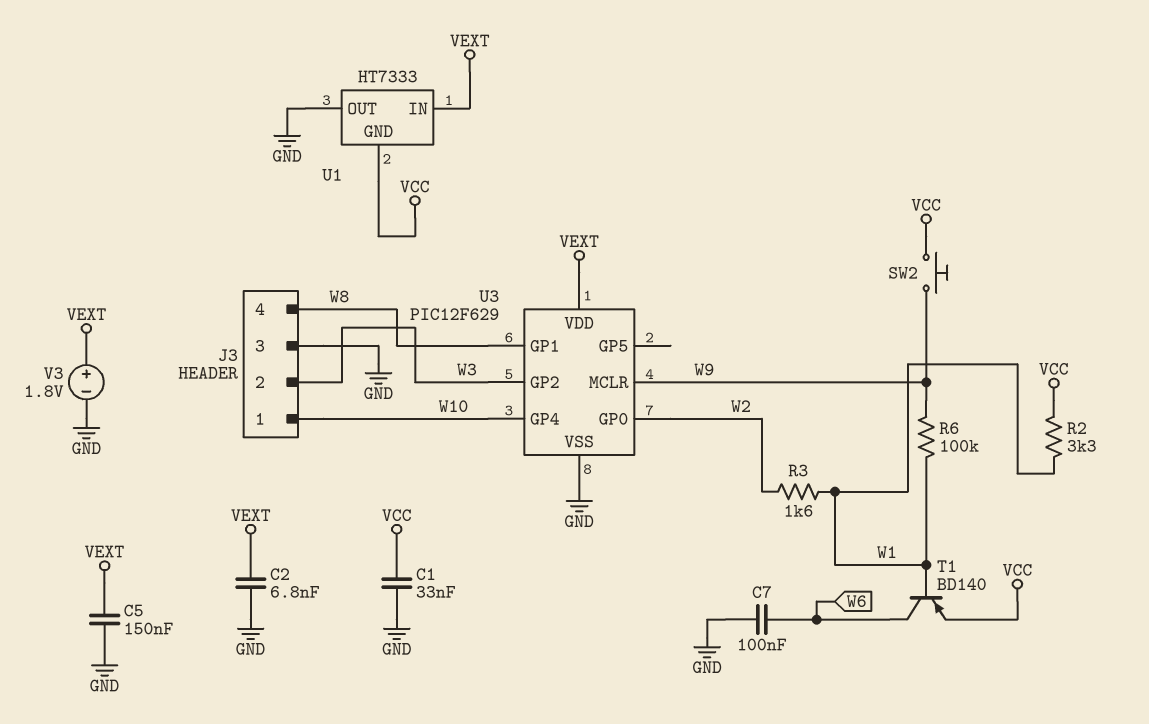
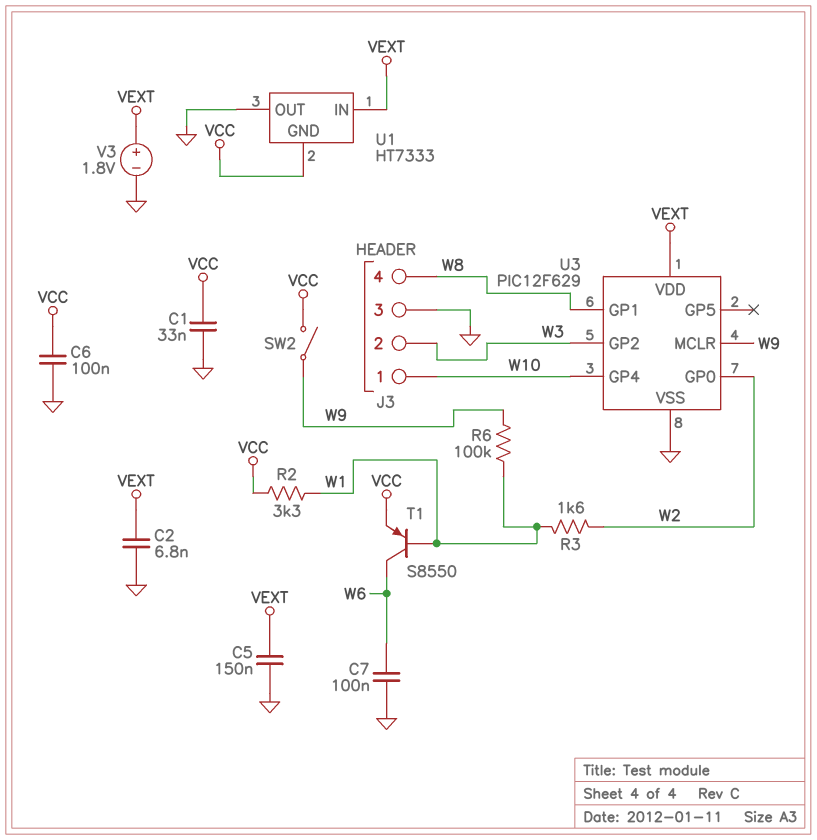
C6: none -> 100nF (GND, VCC)
SW2: button (VCC, W9) -> switch (VCC, W9)
T1: PNP BD140 (B W1, C W6, E VCC) -> PNP S8550 (B W1, C W6, E VCC)

